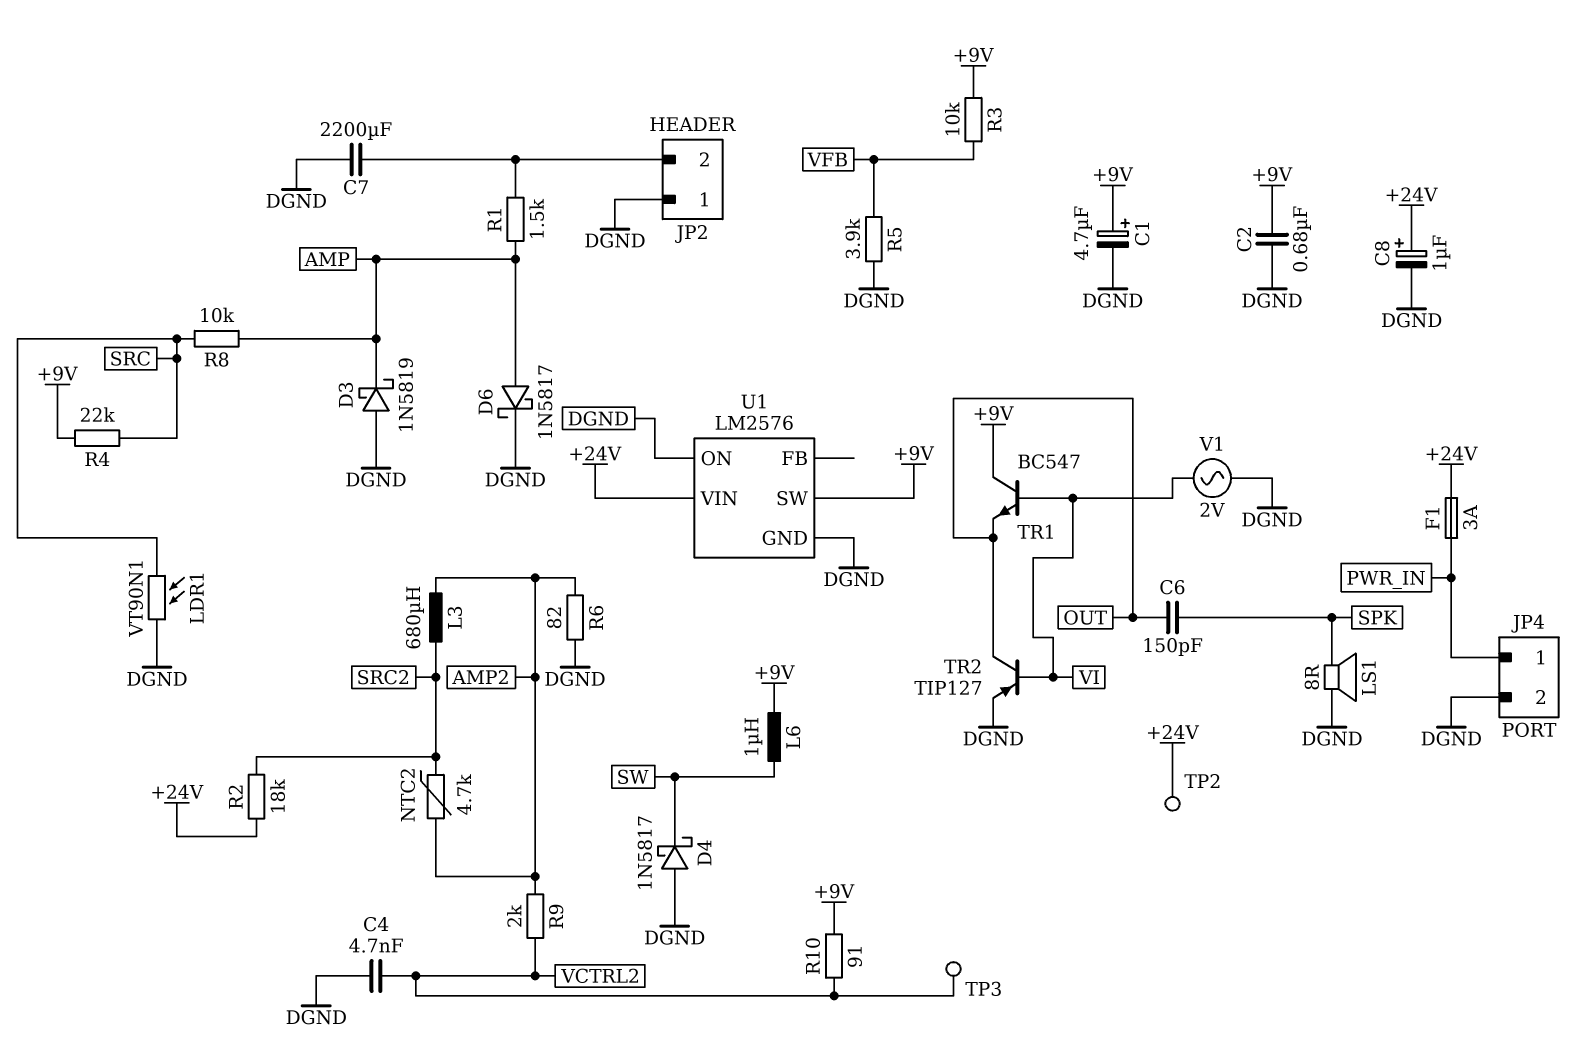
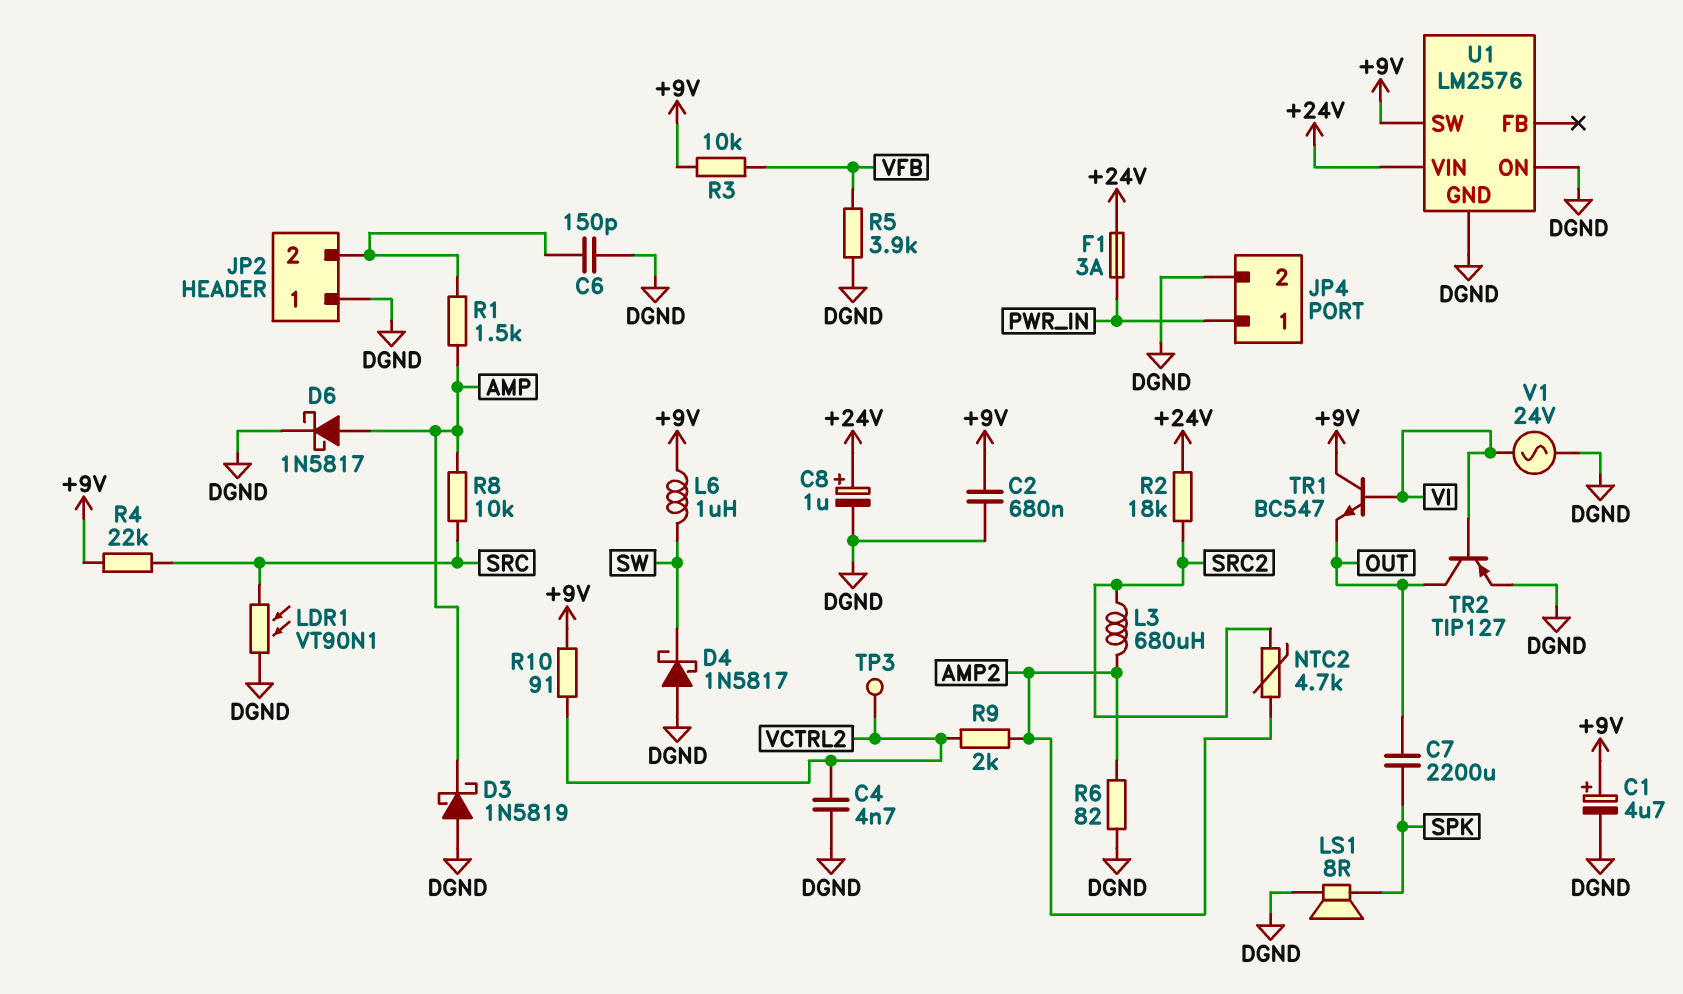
C6: 150pF (OUT, SPK) -> 150pF (DGND, JP2/2)
C7: 2200uF (DGND, JP2/2) -> 2200uF (OUT, SPK)
TP2: test point (+24V) -> none
V1: AC 2V (DGND, VI) -> AC 24V (DGND, VI)

